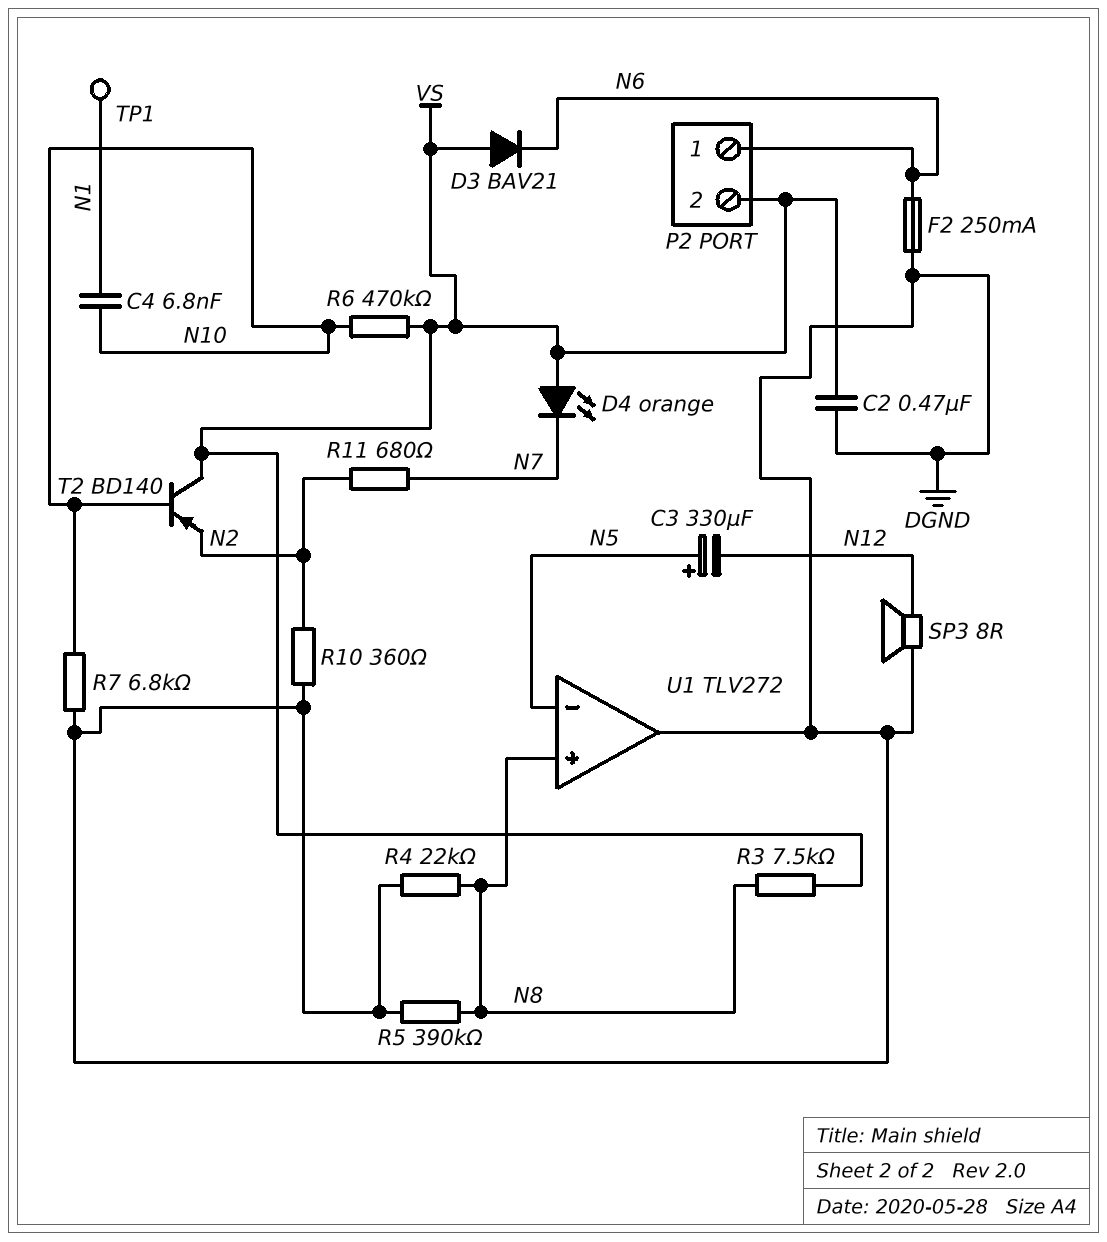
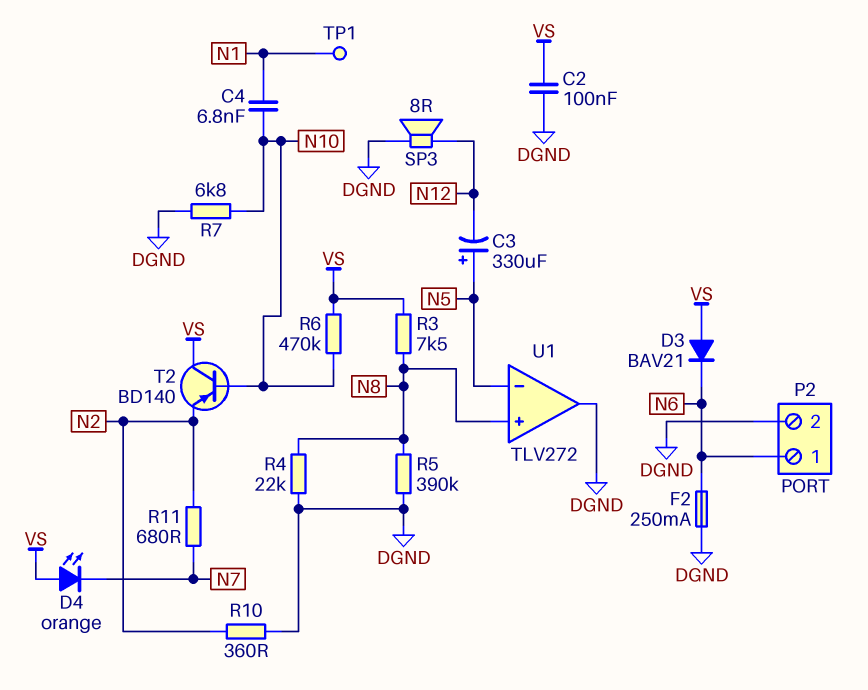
C2: 470nF (DGND, VS) -> 100nF (DGND, VS)
P2 pin 2: VS -> DGND

